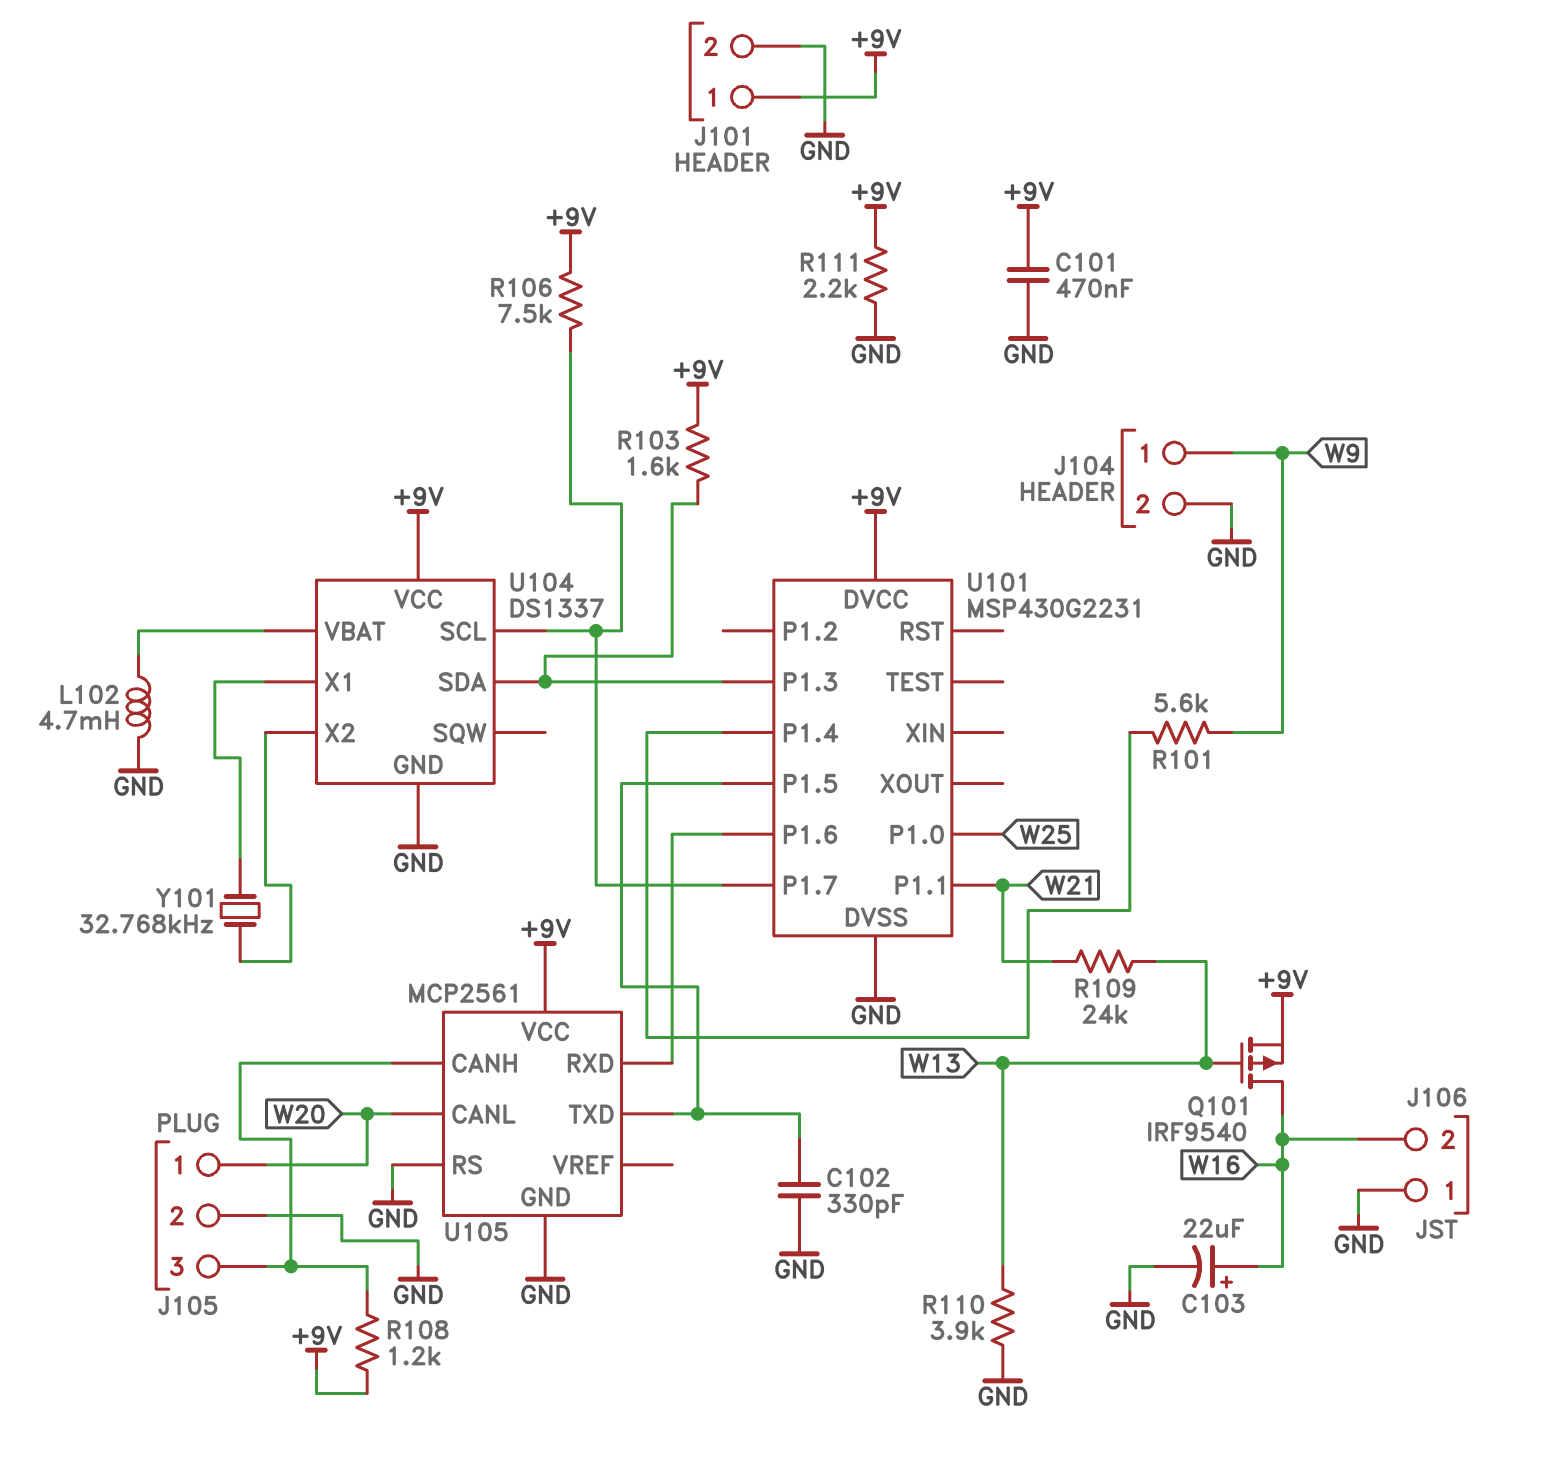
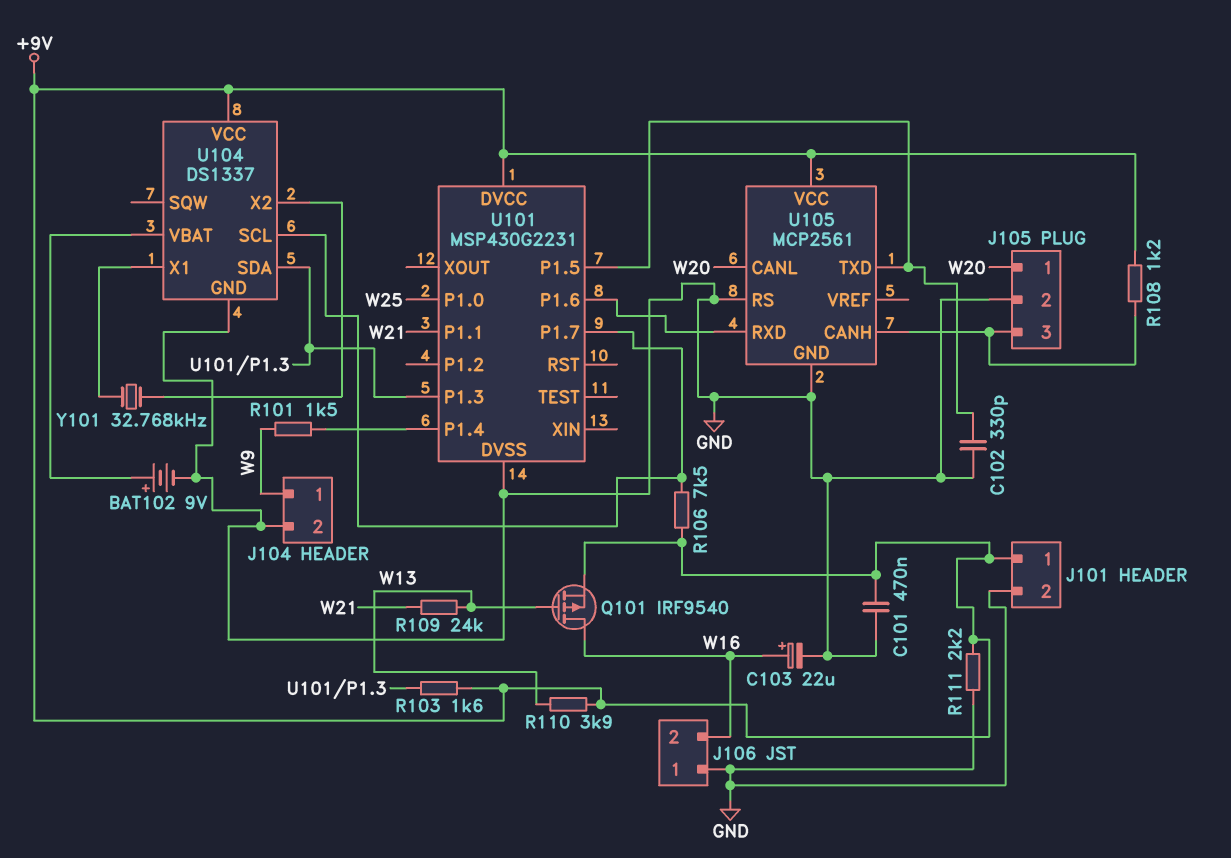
BAT102: none -> 9V (plus U104/VBAT, minus GND)
L102: 4.7mH (GND, U104/VBAT) -> none
R101: 5.6k (U101/P1.4, W9) -> 1.5k (U101/P1.4, W9)
R110: 3.9k (GND, W13) -> 3.9k (+9V, W13)

